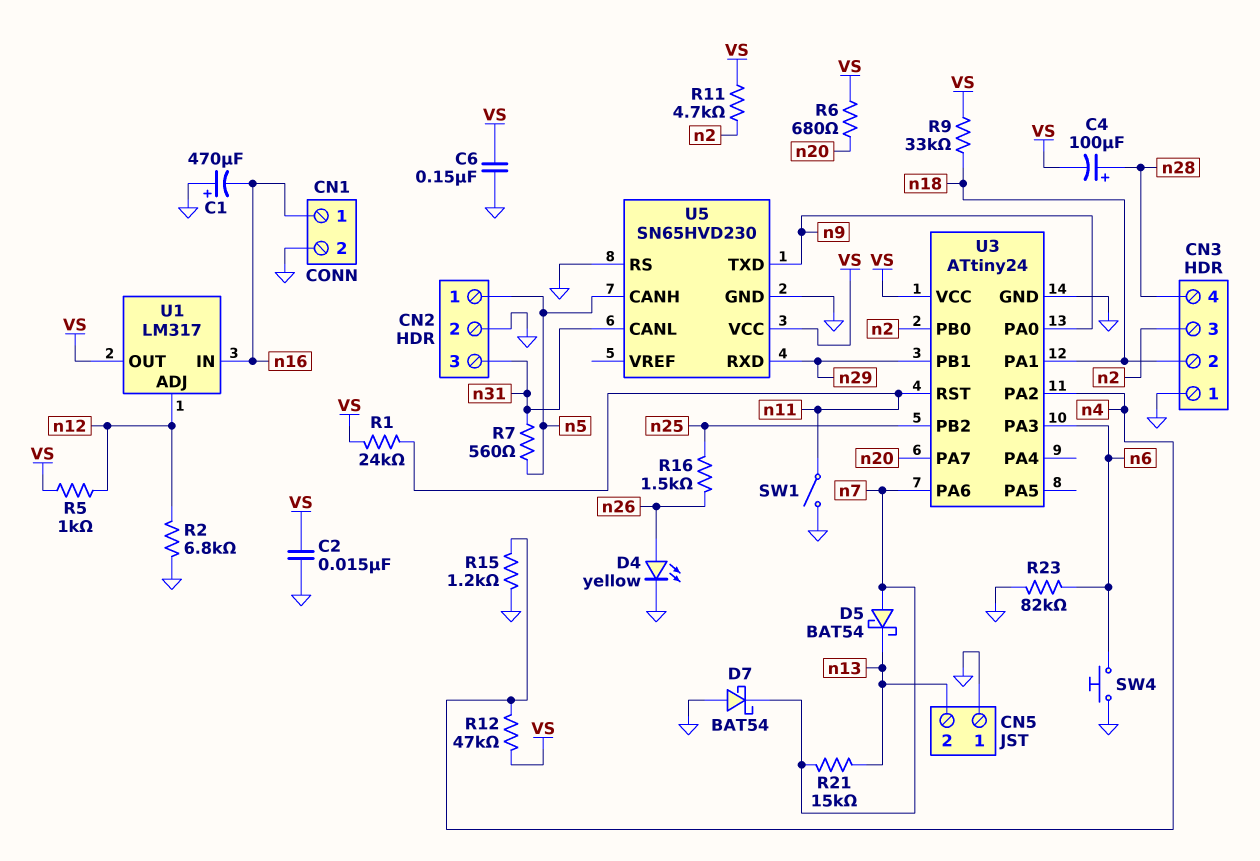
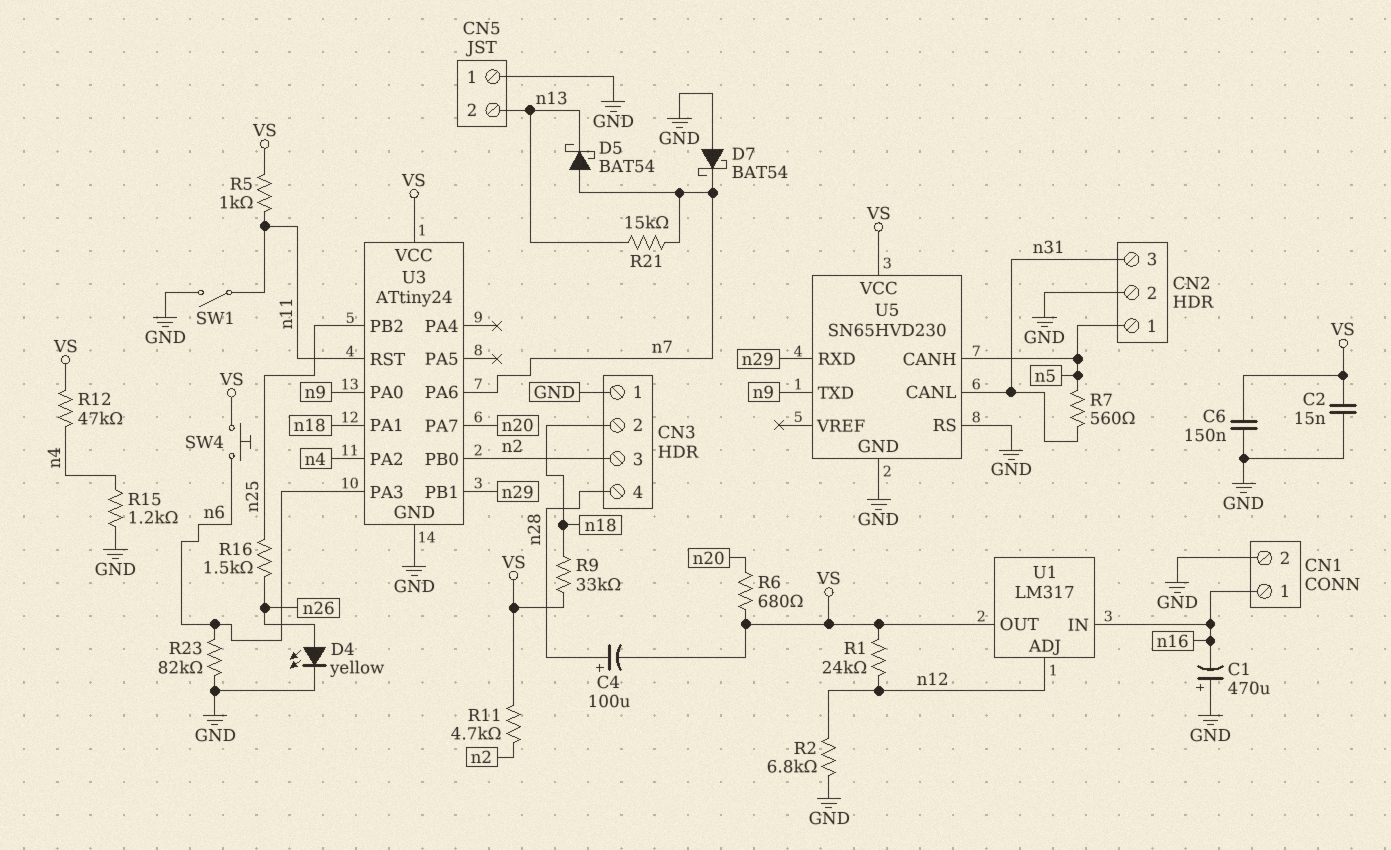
R1: 24k (VS, n11) -> 24k (VS, n12)
R5: 1k (VS, n12) -> 1k (VS, n11)
SW4: button (GND, n6) -> button (VS, n6)

